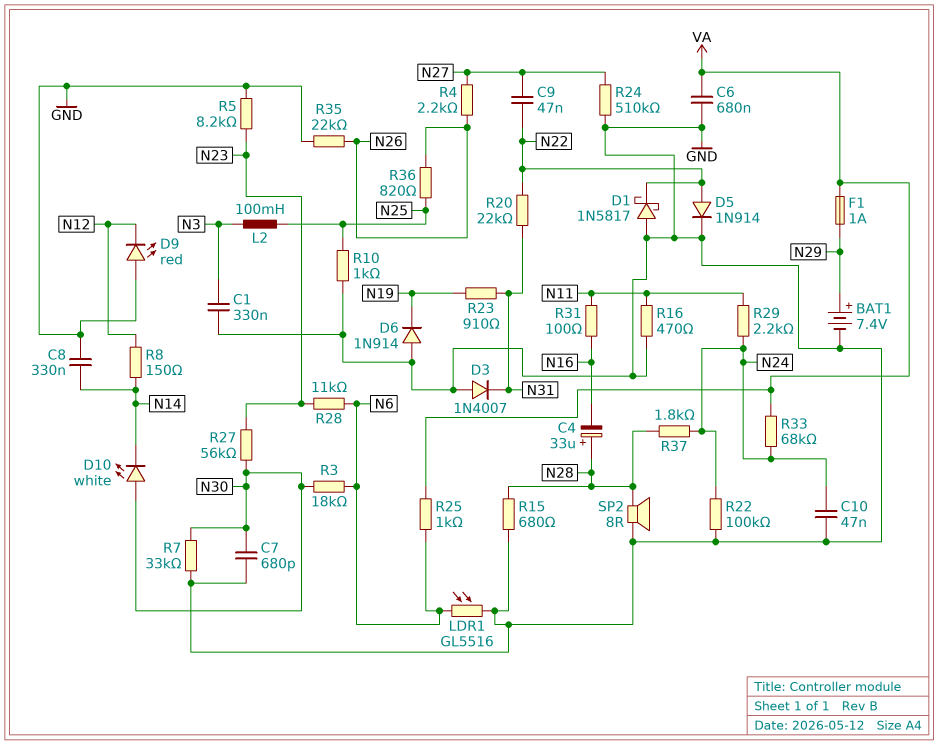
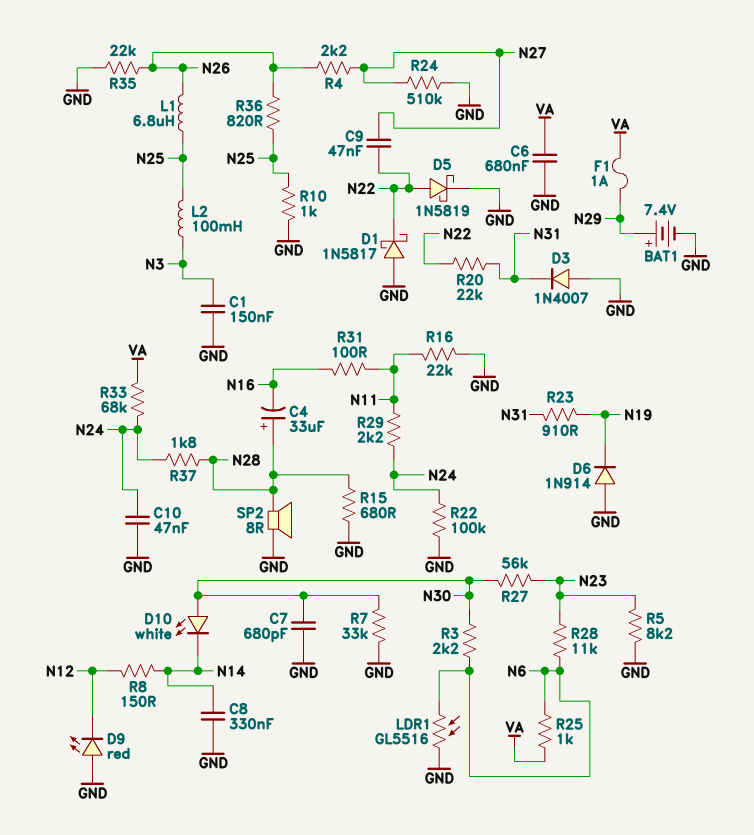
C1: 330nF (GND, N3) -> 150nF (GND, N3)
D5: diode 1N914 (A N22, K GND) -> schottky 1N5819 (A N22, K GND)
L1: none -> 6.8uH (N25, N26)
R3: 18k (N6, N30) -> 2.2k (N6, N30)
R16: 470 (GND, N11) -> 22k (GND, N11)

